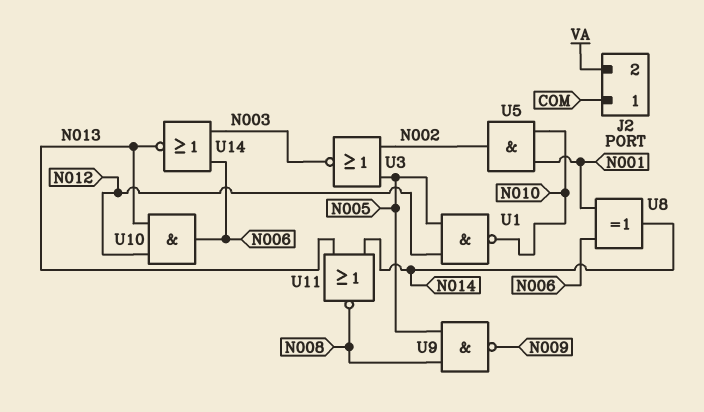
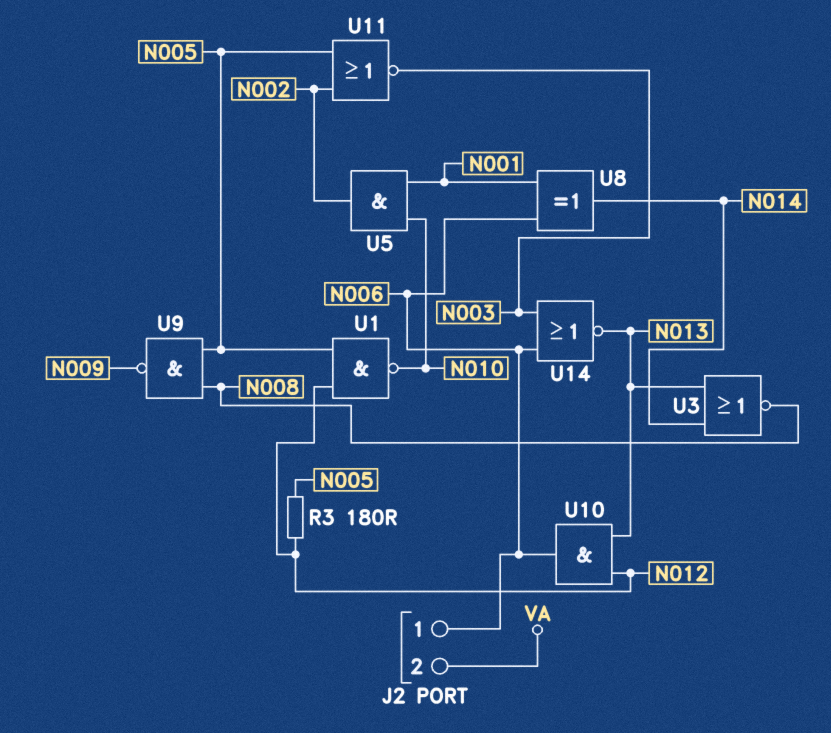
J2 pin 1: COM -> N006
R3: none -> 180 (N005, N012)
U3: NOR (in N002, in N005, out N003) -> NOR (in N013, in N014, out N008)
U11: NOR (in N013, in N014, out N008) -> NOR (in N002, in N005, out N003)

